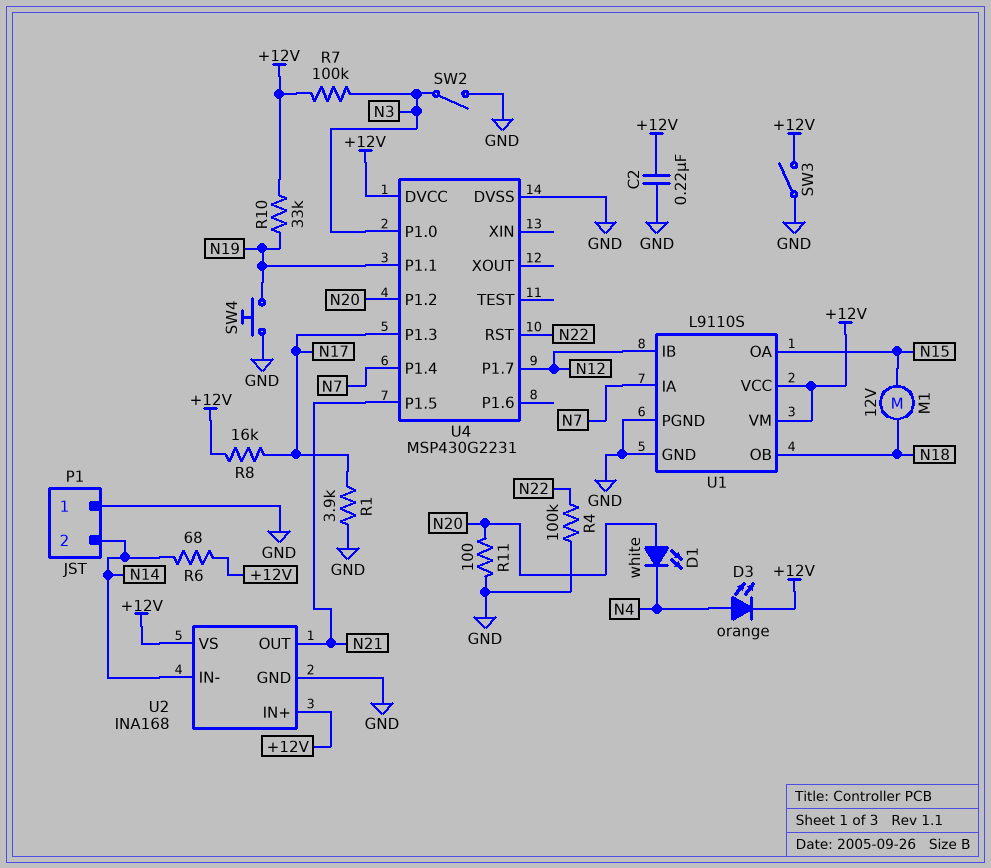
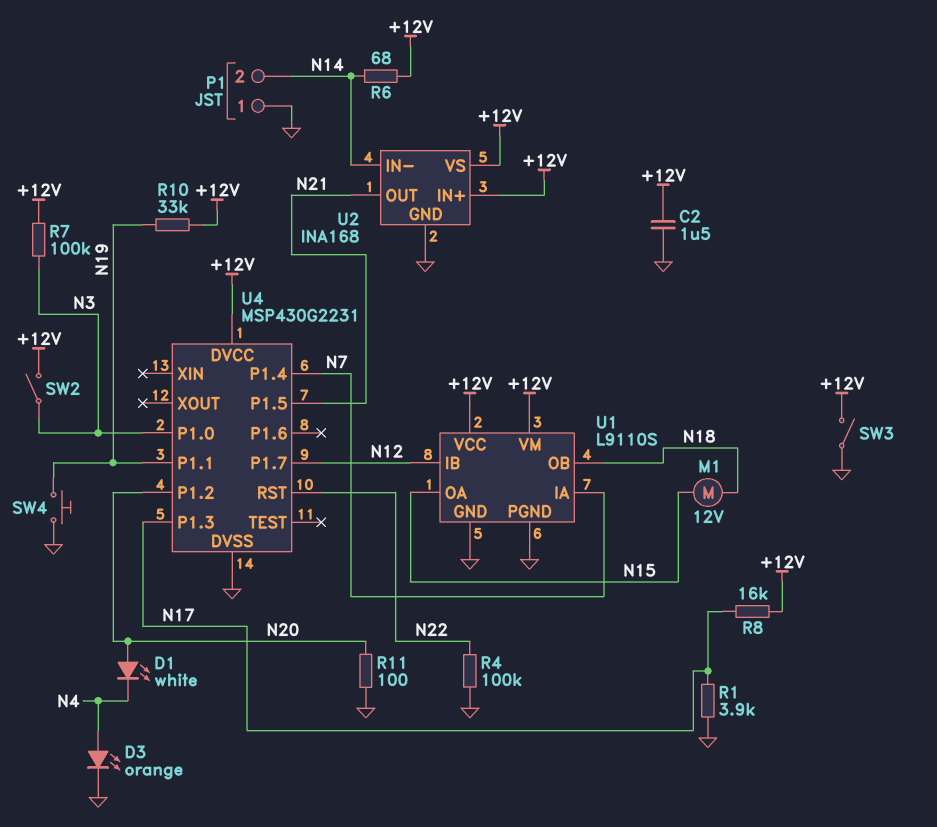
C2: 220nF (+12V, GND) -> 1.5uF (+12V, GND)
D3: LED orange (A N4, K +12V) -> LED orange (A N4, K GND)
SW2: switch (GND, N3) -> switch (+12V, N3)

